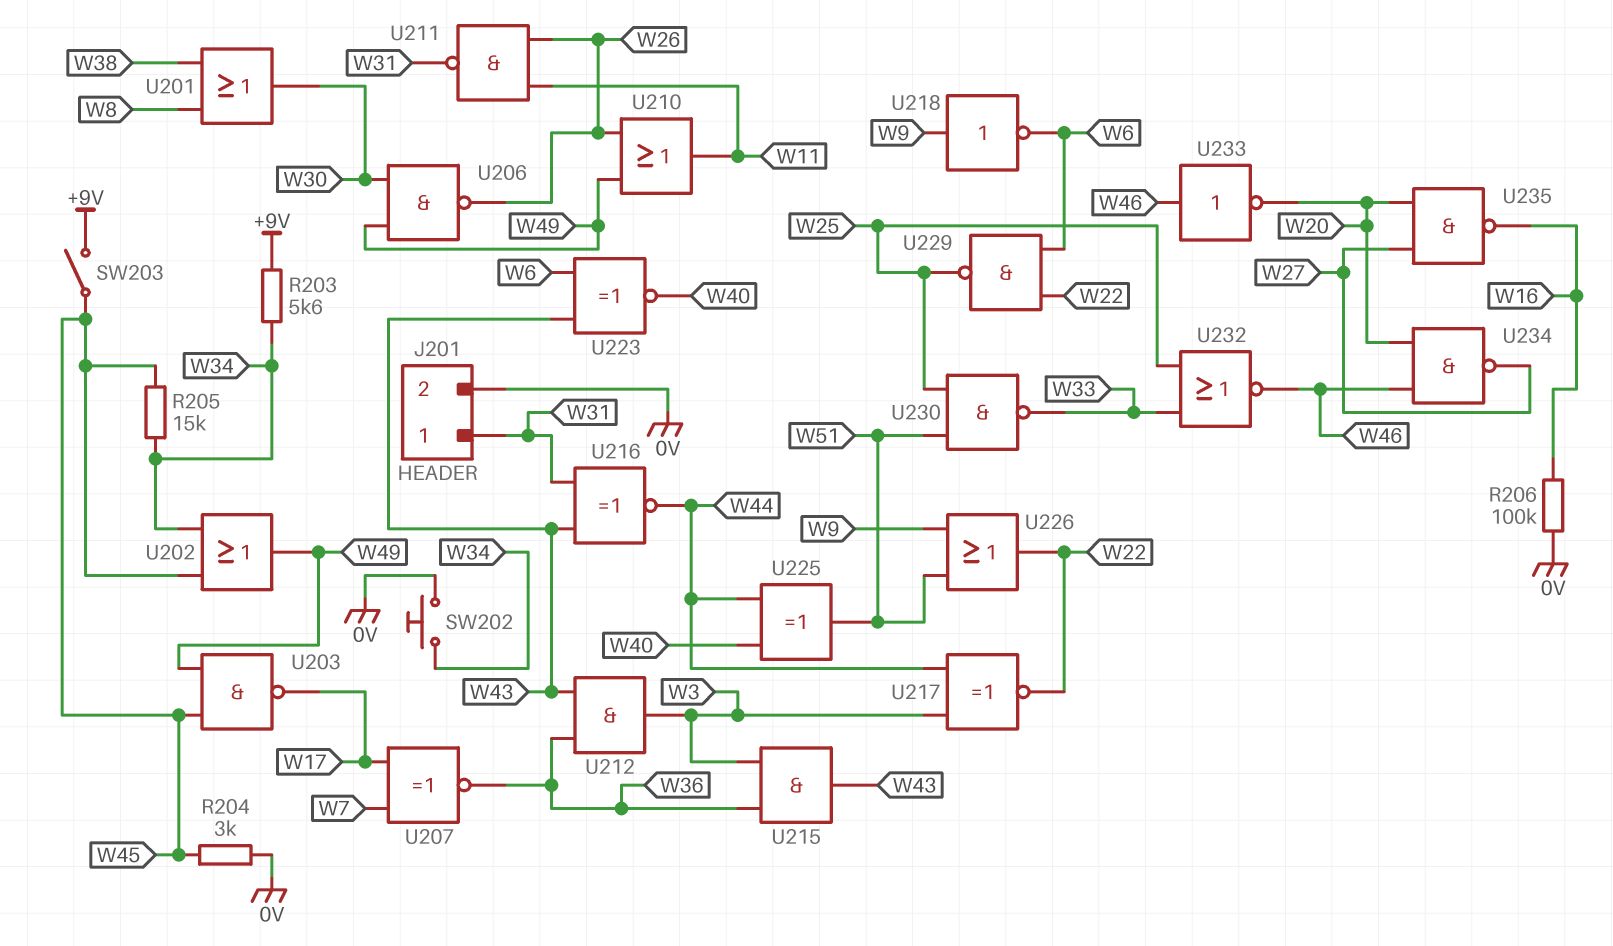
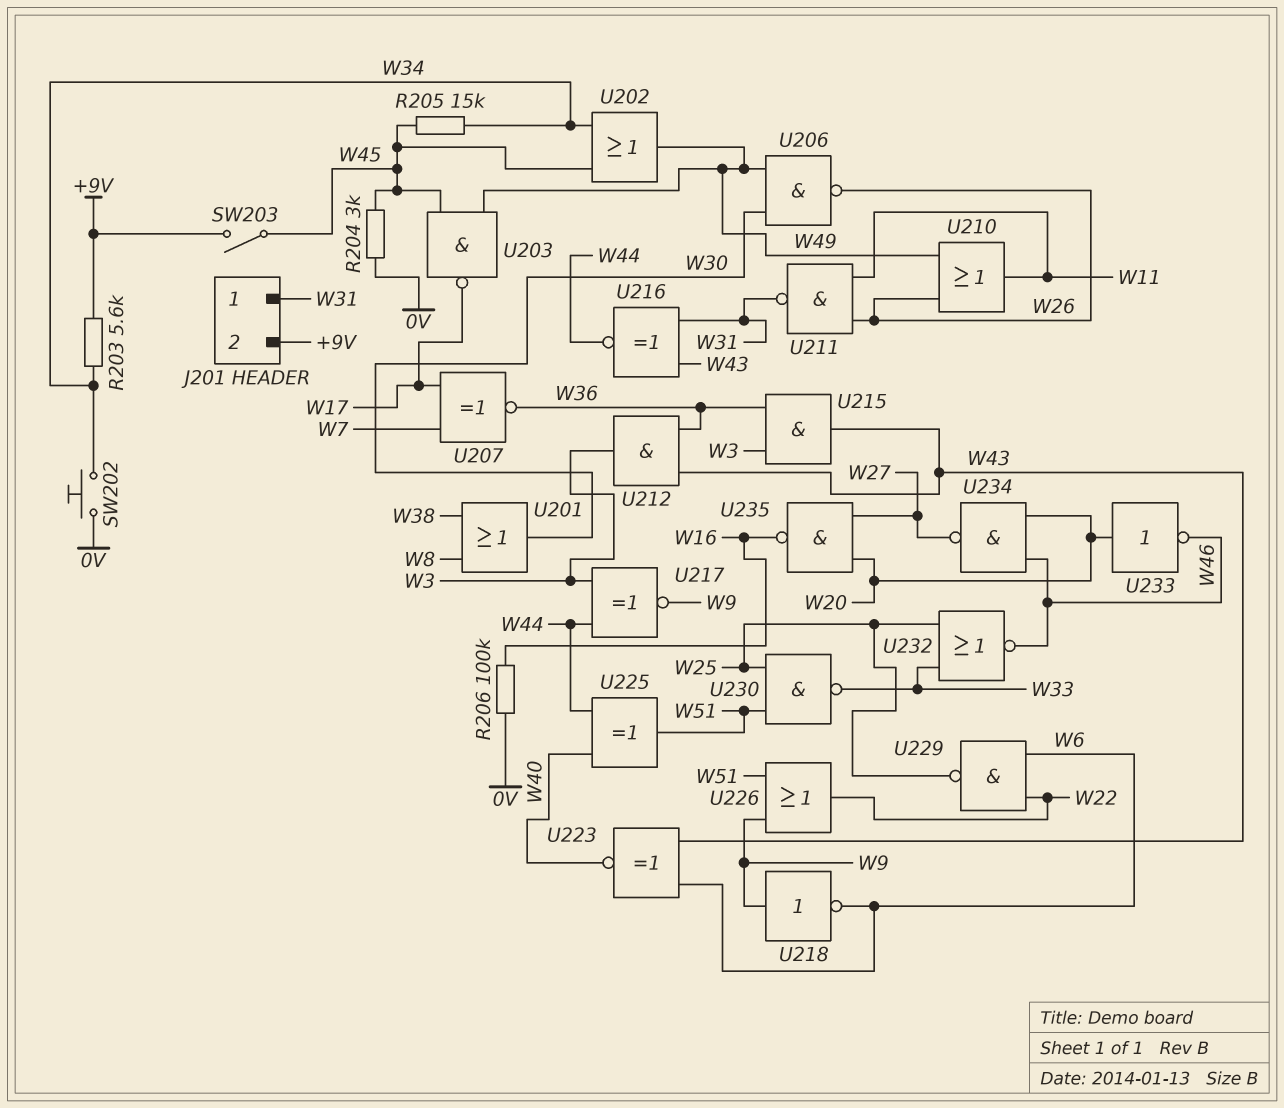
J201 pin 2: 0V -> +9V
U217: XNOR (in W3, in W44, out W22) -> XNOR (in W3, in W44, out W9)
U233: NOT (in W46, out W20) -> NOT (in W20, out W46)

